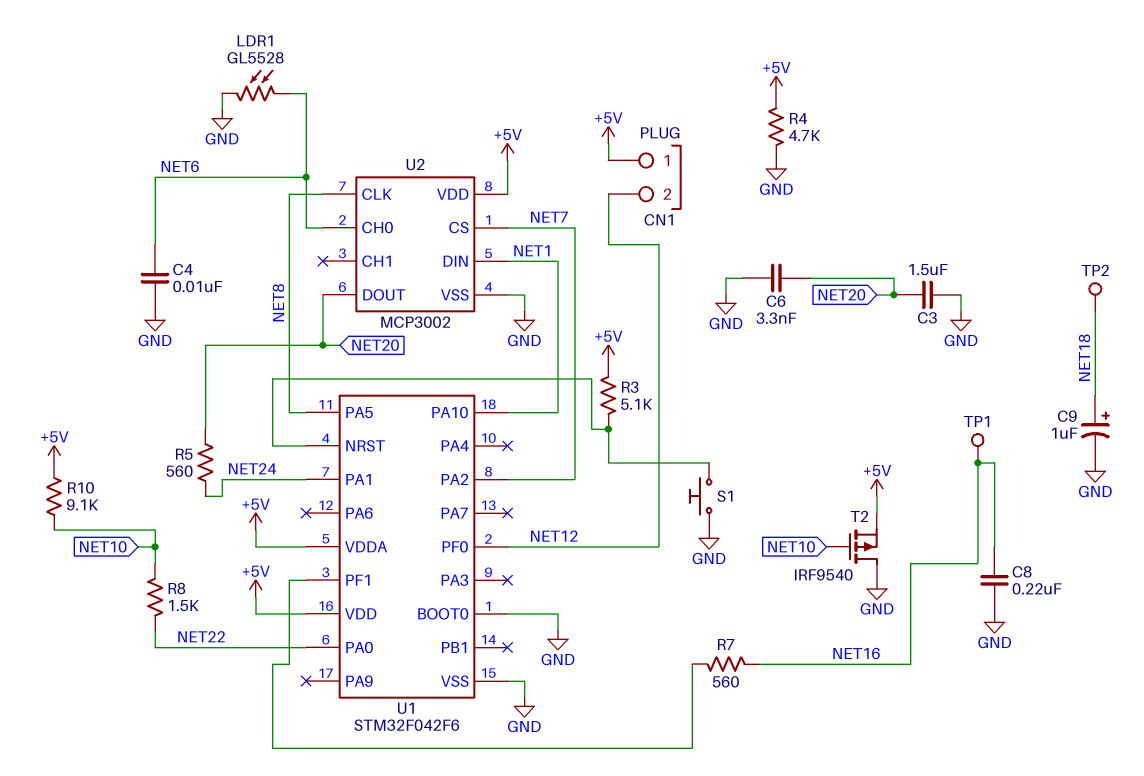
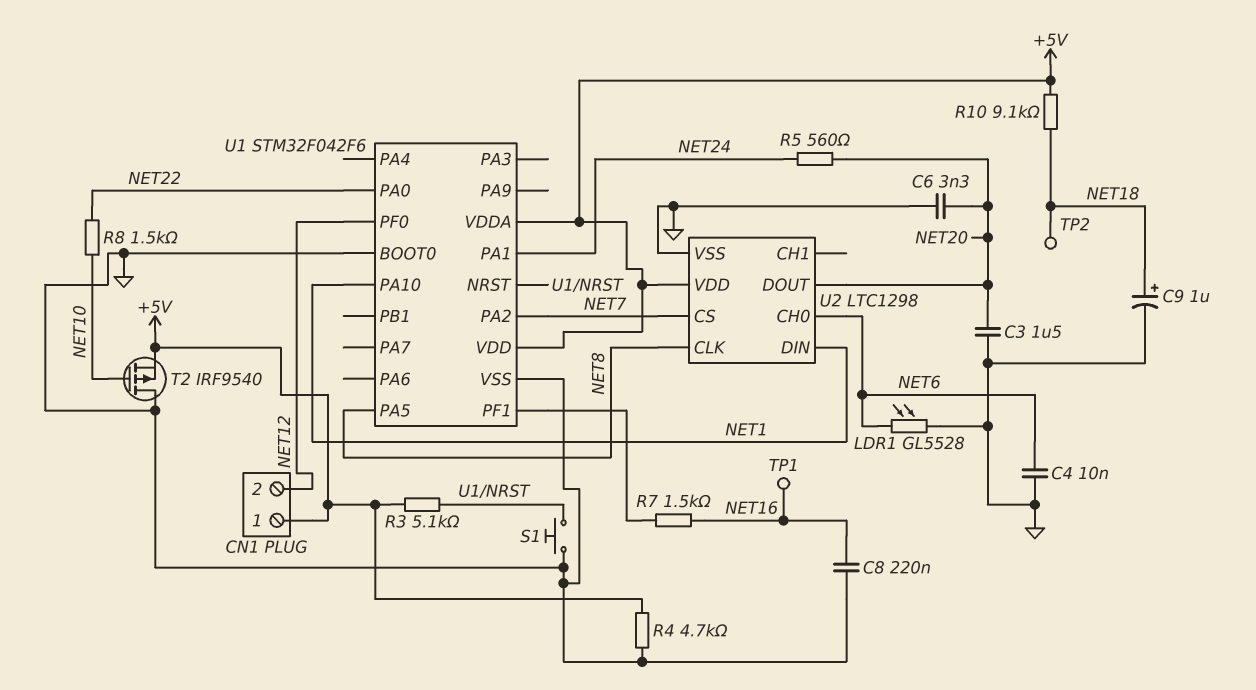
R7: 560 (NET16, U1/PF1) -> 1.5k (NET16, U1/PF1)
R10: 9.1k (+5V, NET10) -> 9.1k (+5V, NET18)
U2: MCP3002 -> LTC1298

